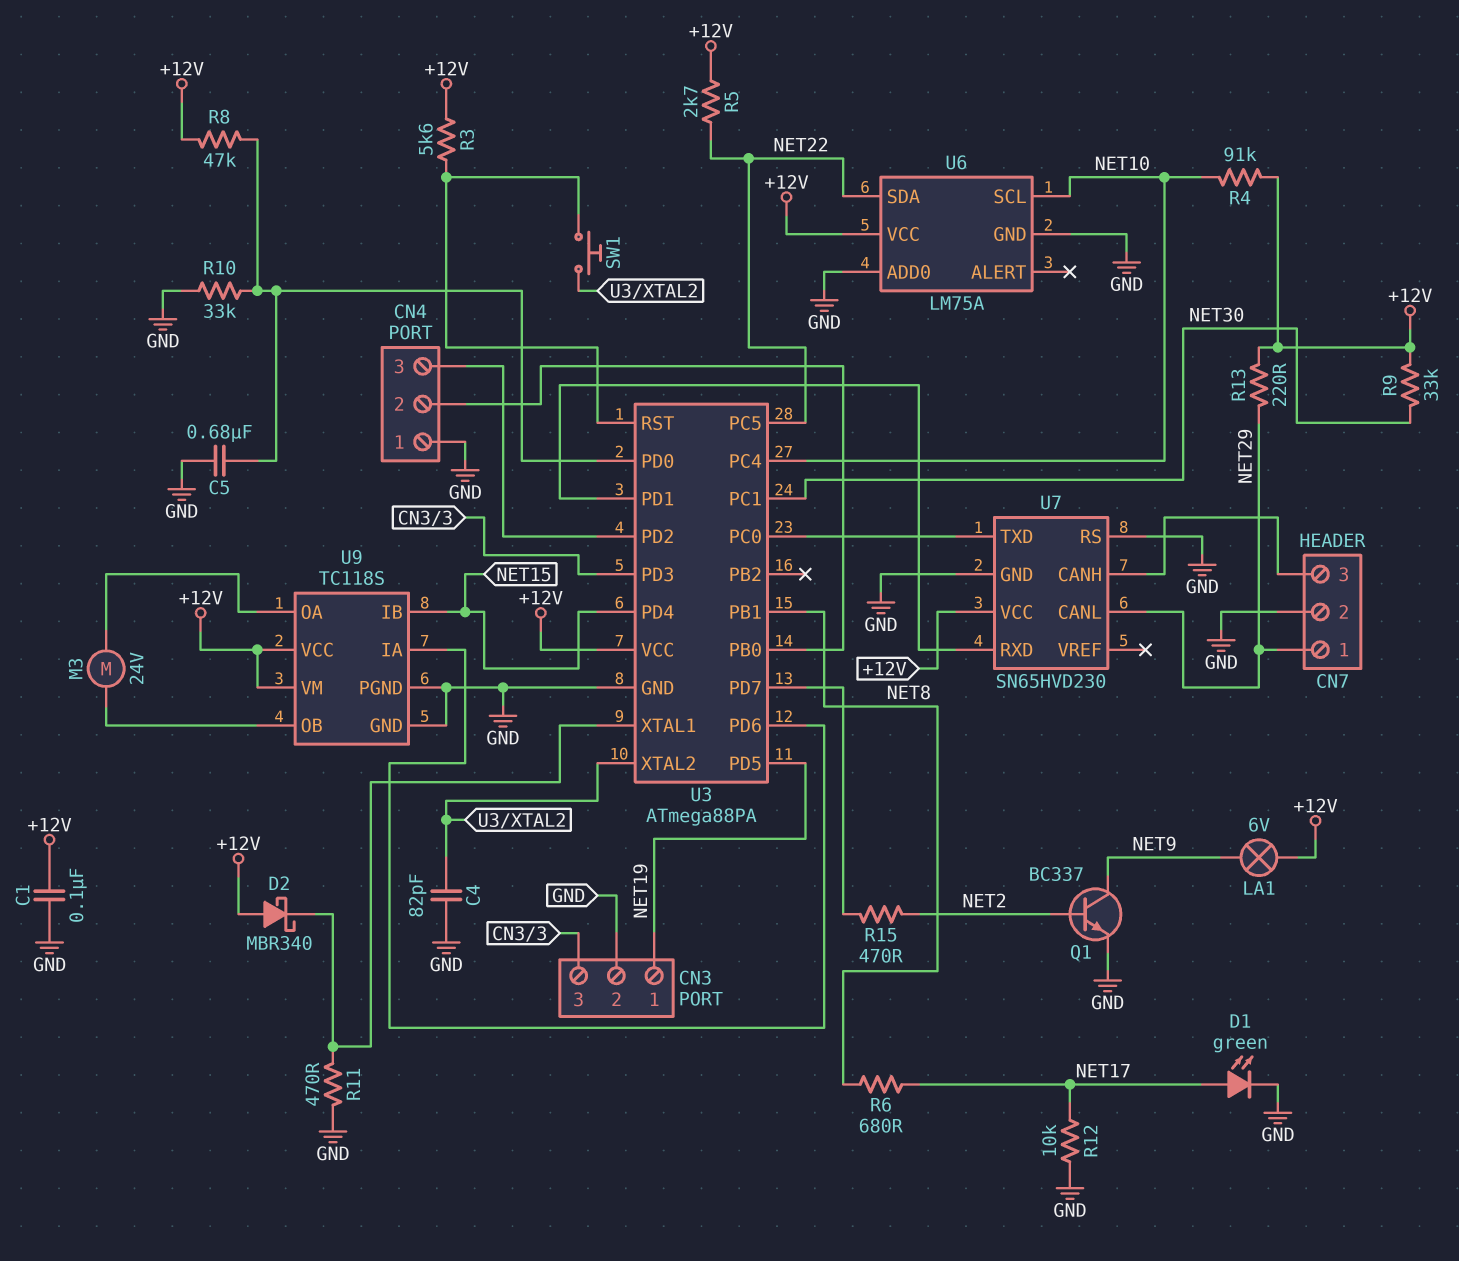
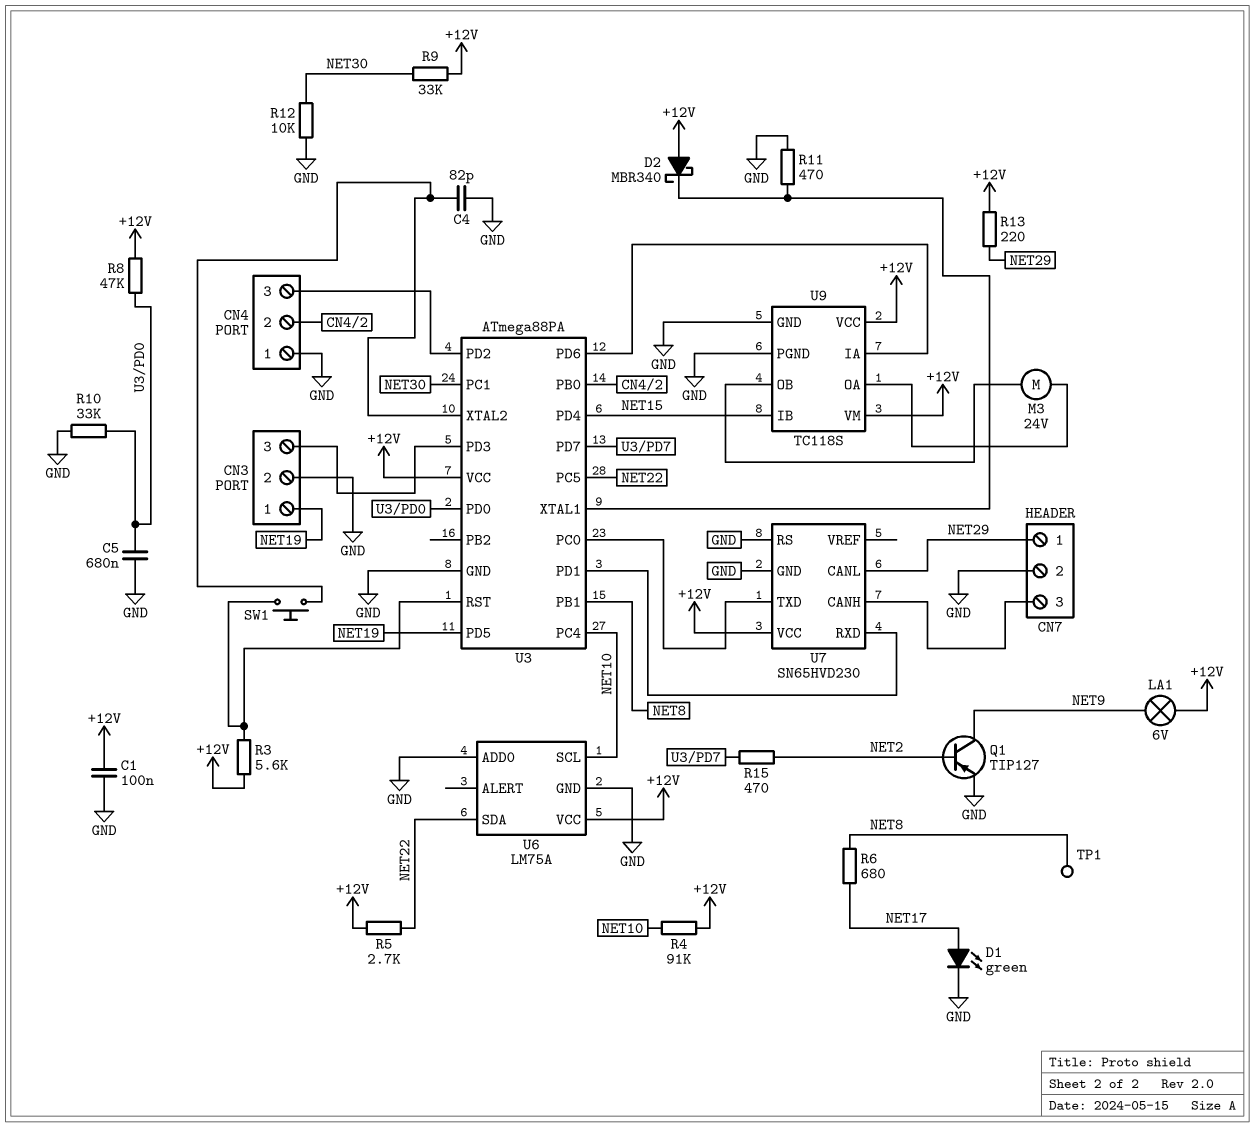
Q1: NPN BC337 (B NET2, C NET9, E GND) -> PNP TIP127 (B NET2, C NET9, E GND)
R12: 10k (GND, NET17) -> 10k (GND, NET30)
TP1: none -> test point (NET8)

